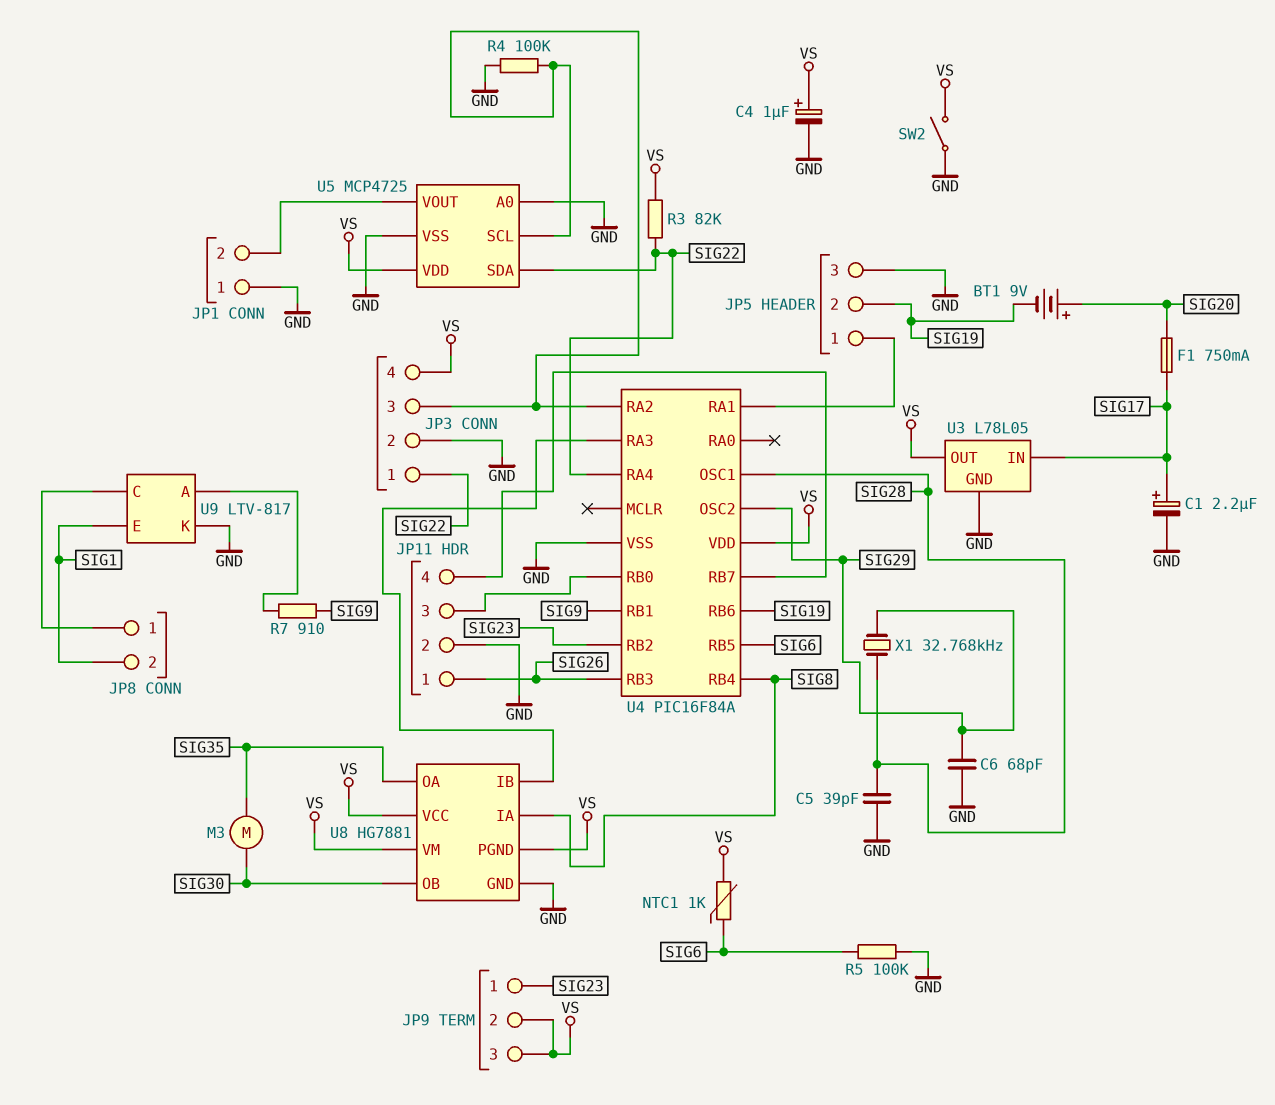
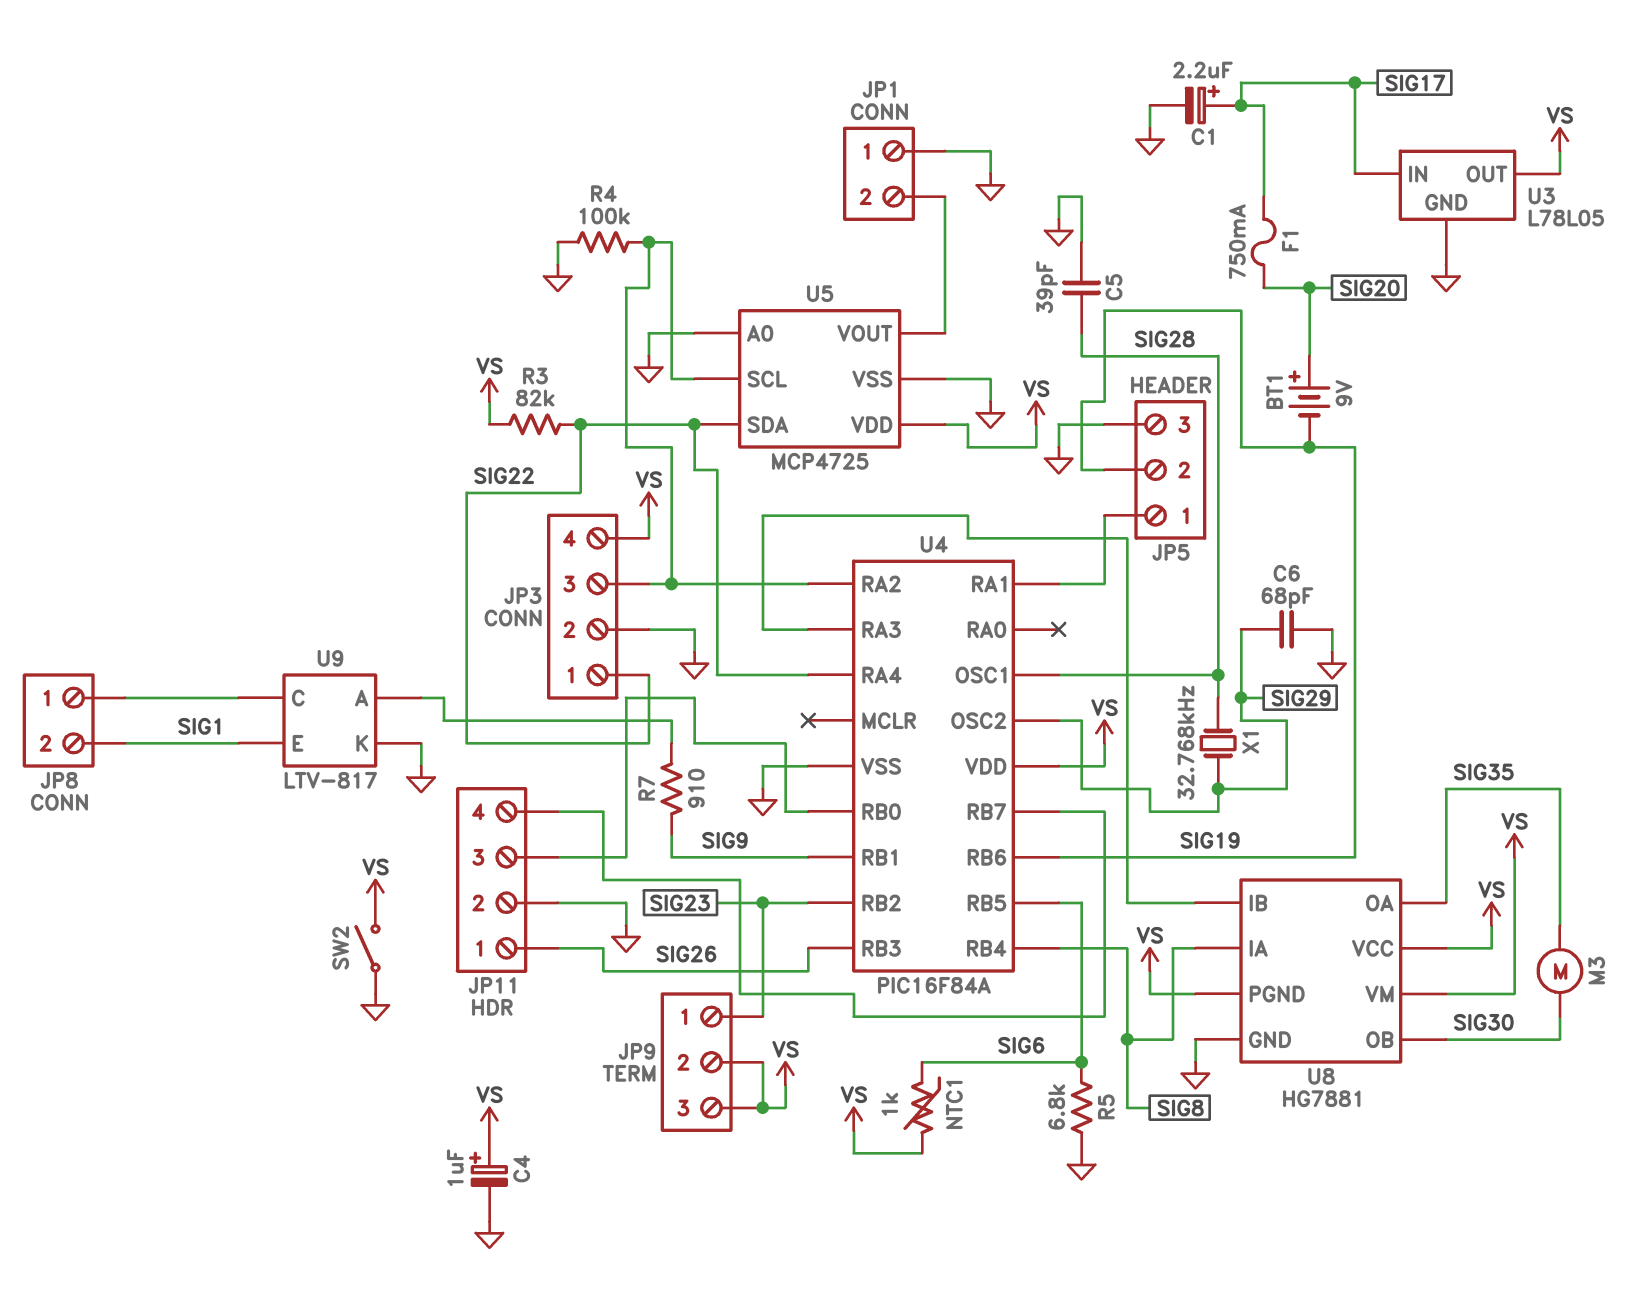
R5: 100k (GND, SIG6) -> 6.8k (GND, SIG6)

